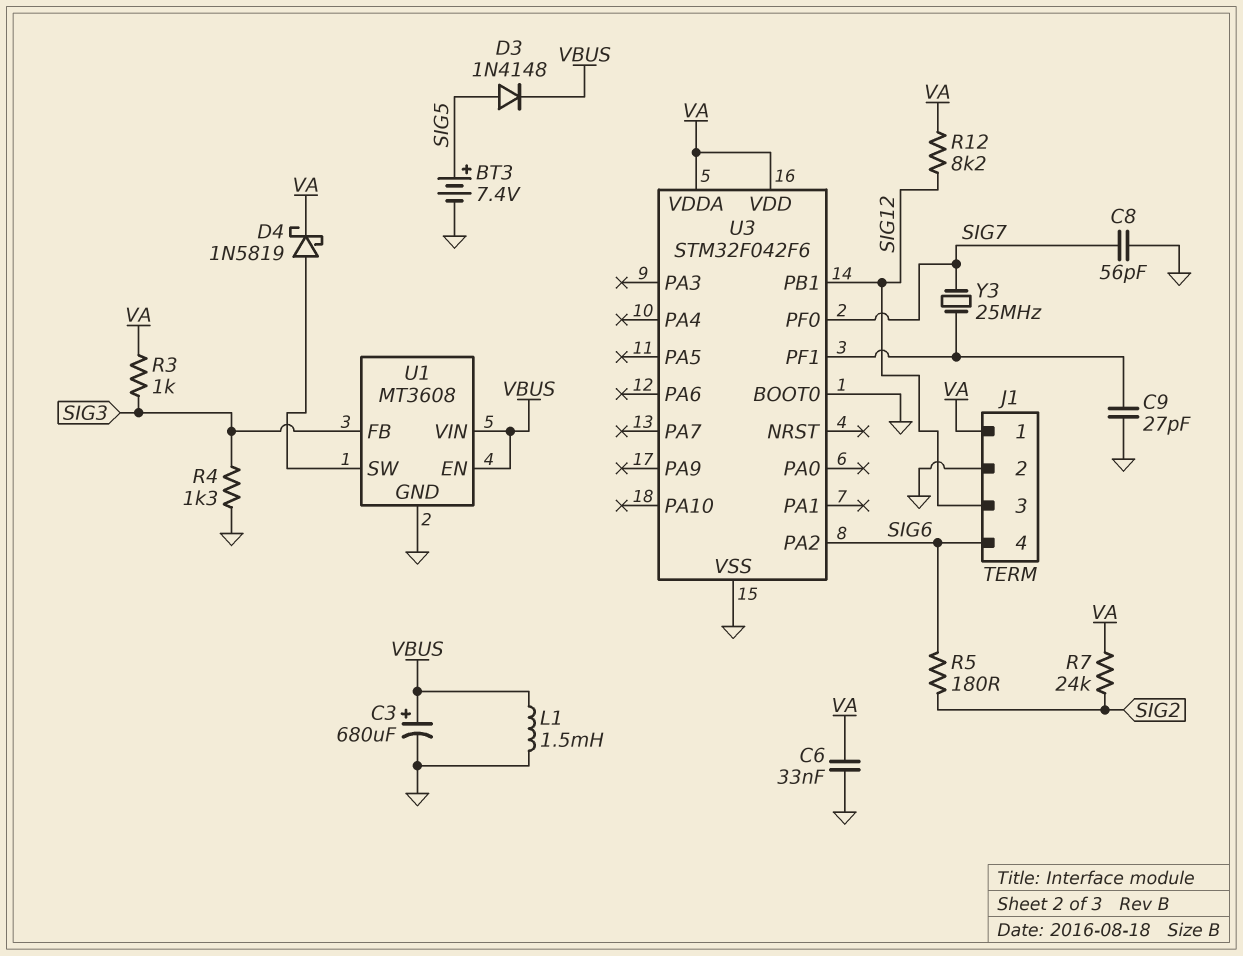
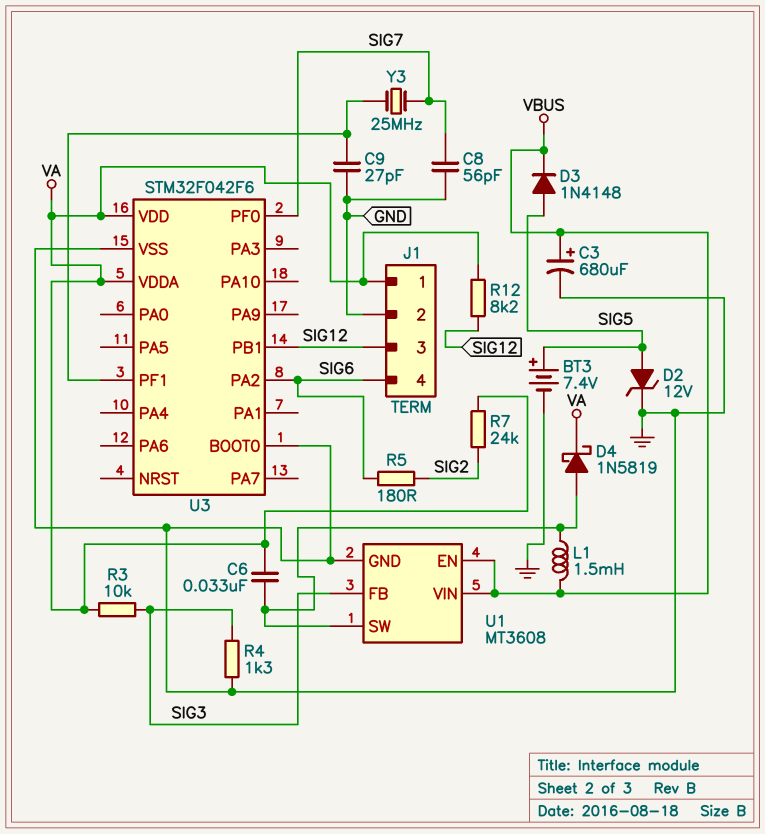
C6: 33nF (GND, VA) -> 33nF (U1/SW, VA)
D2: none -> zener 12V (A SIG5, K GND)
L1: 1.5mH (GND, VBUS) -> 1.5mH (U1/SW, VBUS)
R3: 1k (SIG3, VA) -> 10k (SIG3, VA)

